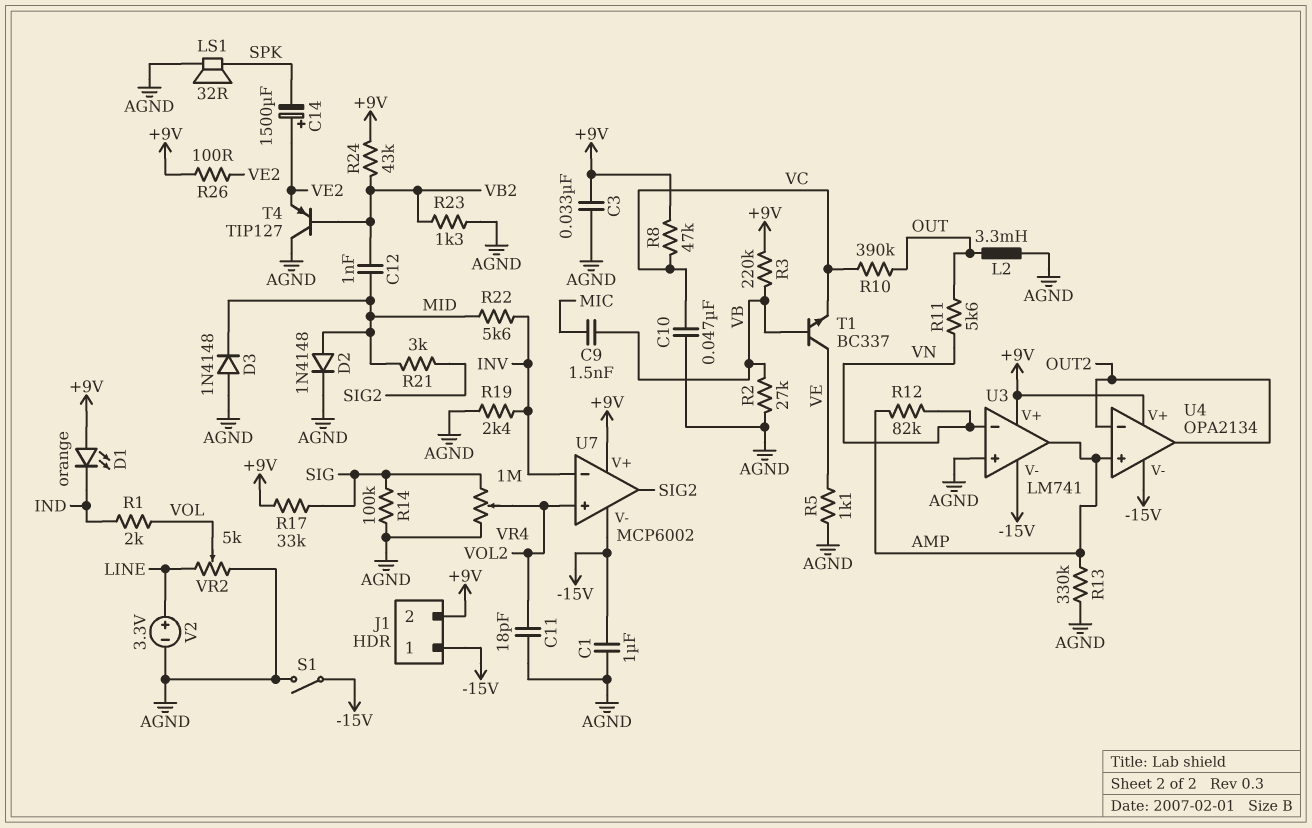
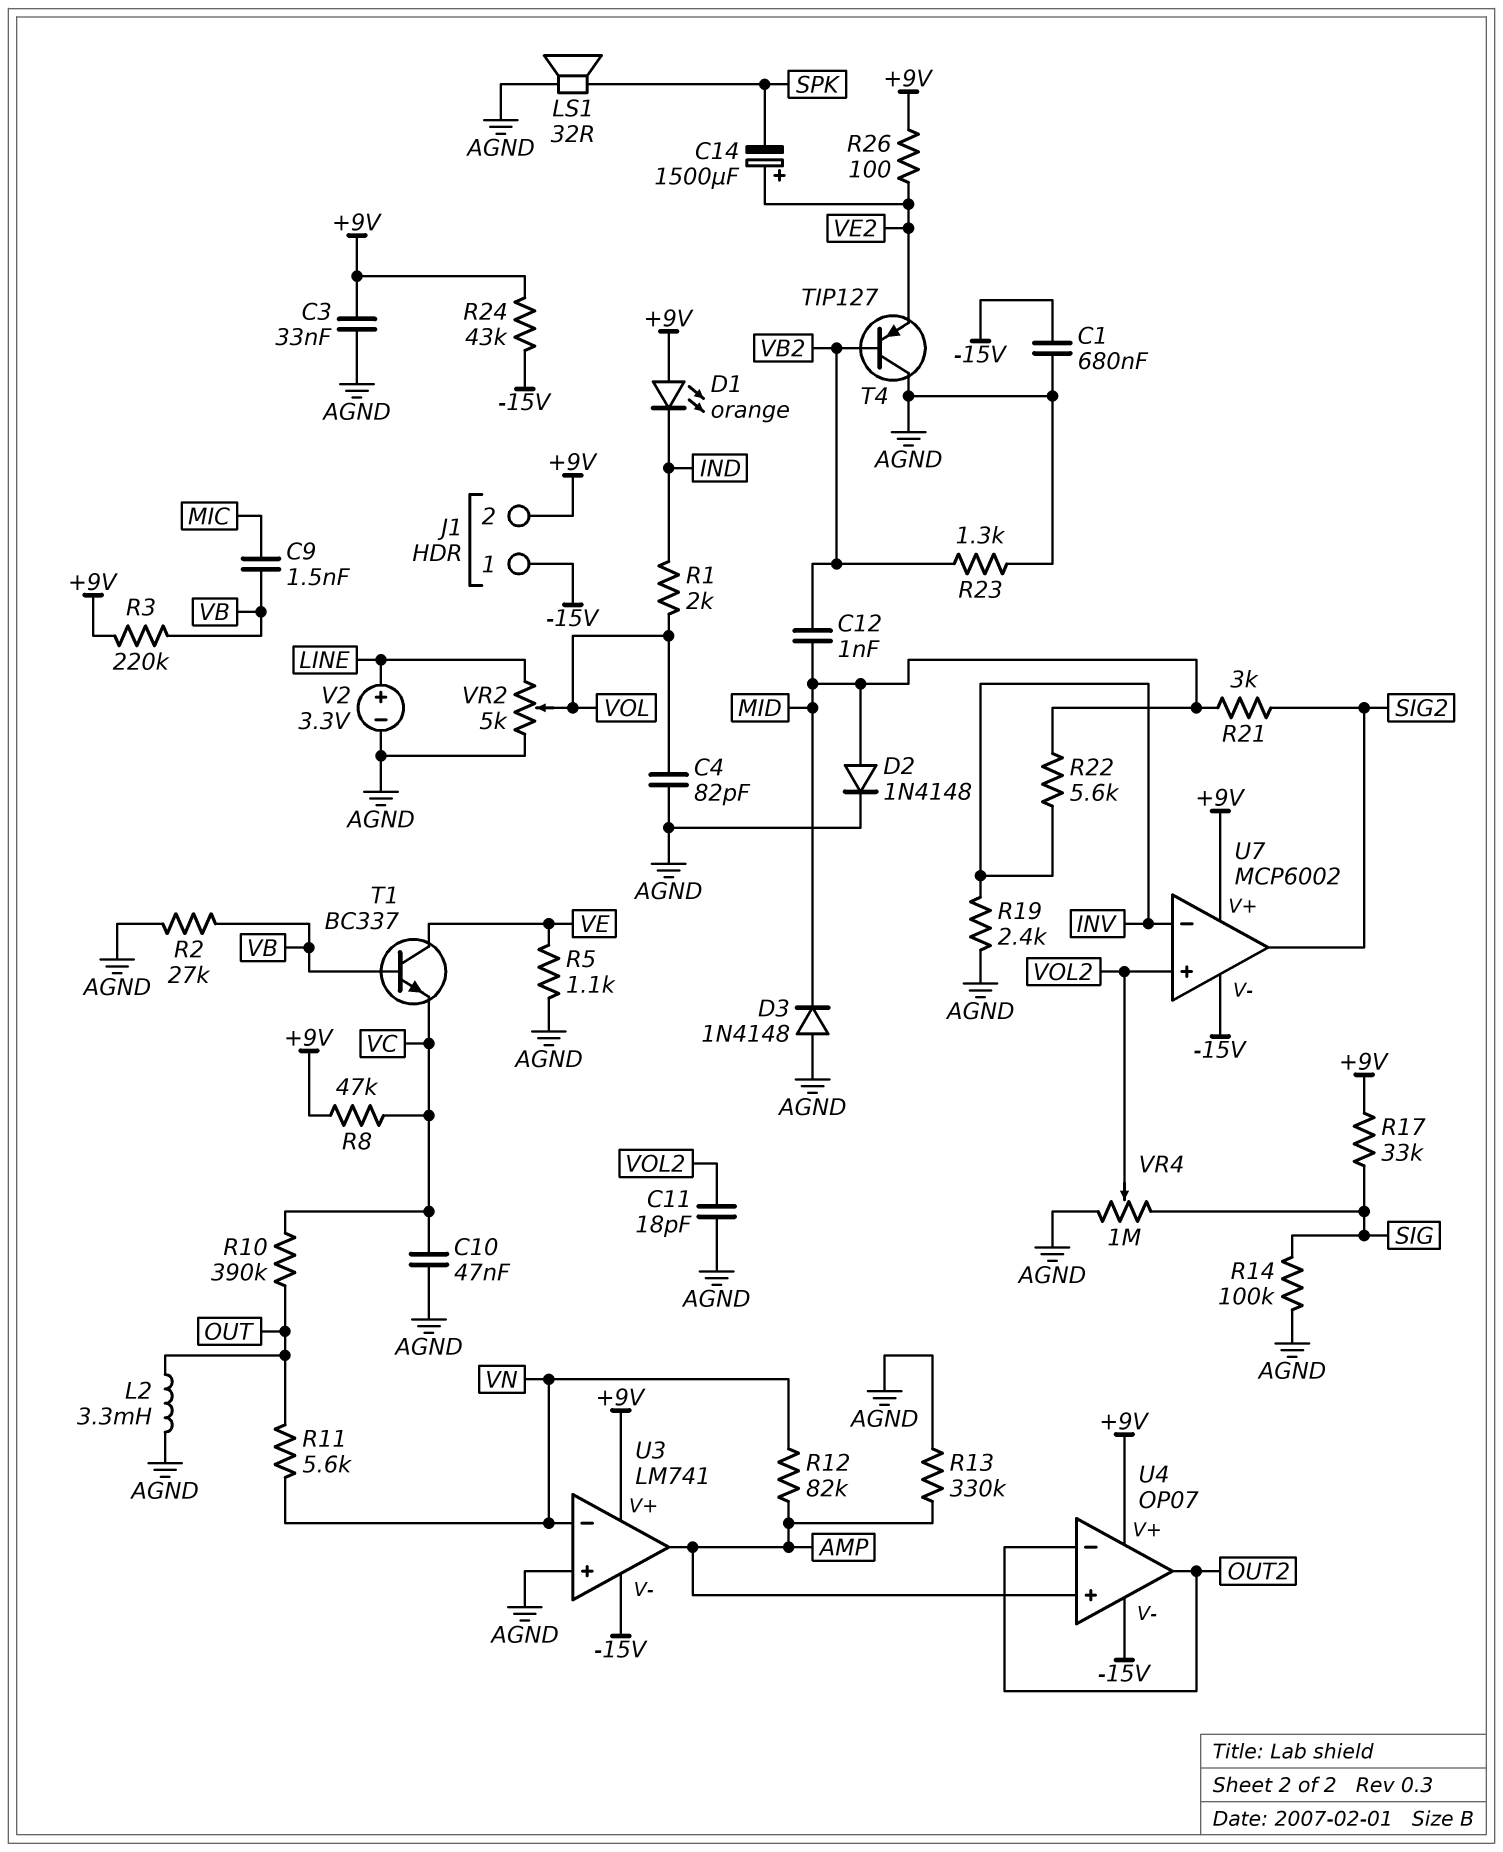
C1: 1uF (-15V, AGND) -> 680nF (-15V, AGND)
C4: none -> 82pF (AGND, VOL)
R24: 43k (+9V, VB2) -> 43k (+9V, -15V)
S1: switch (-15V, AGND) -> none
U4: OPA2134 -> OP07

